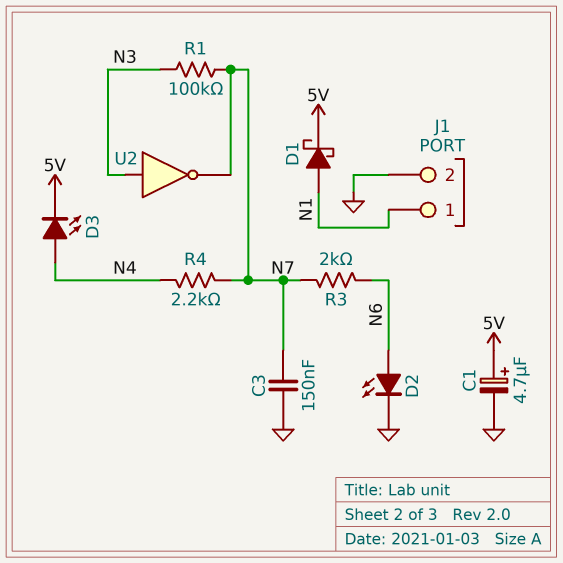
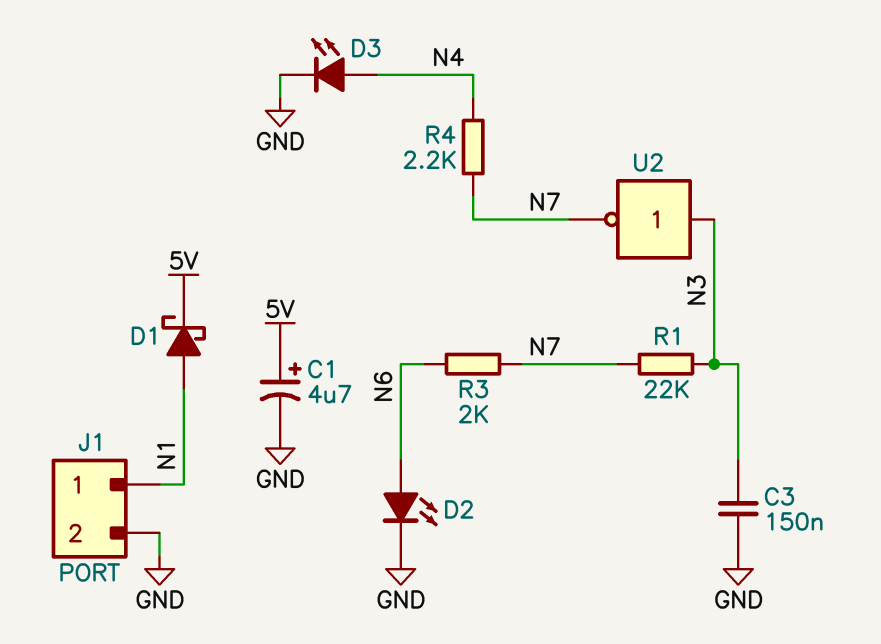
C3: 150nF (GND, N7) -> 150nF (GND, N3)
D3: LED (A N4, K 5V) -> LED (A N4, K GND)
R1: 100k (N3, N7) -> 22k (N3, N7)

